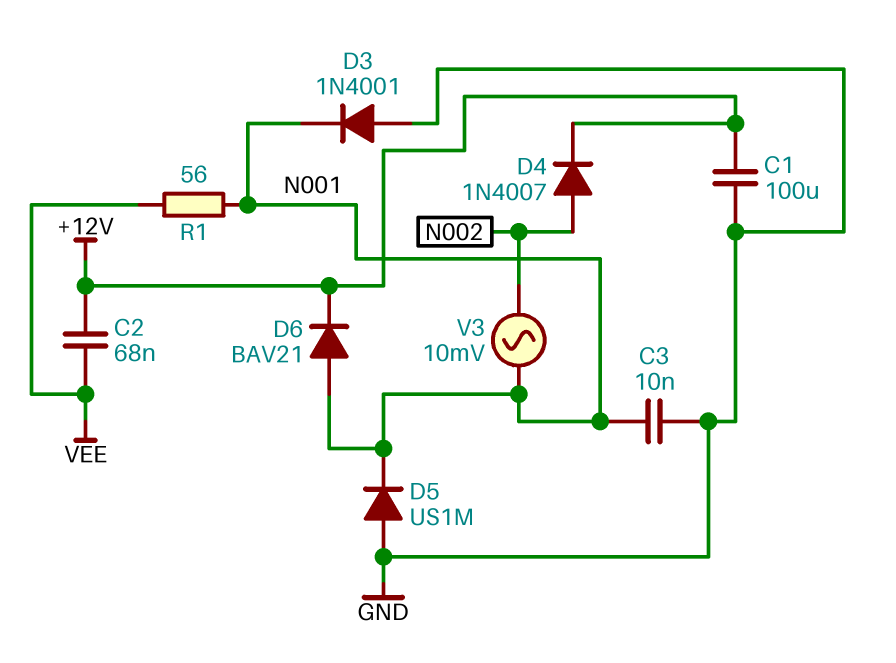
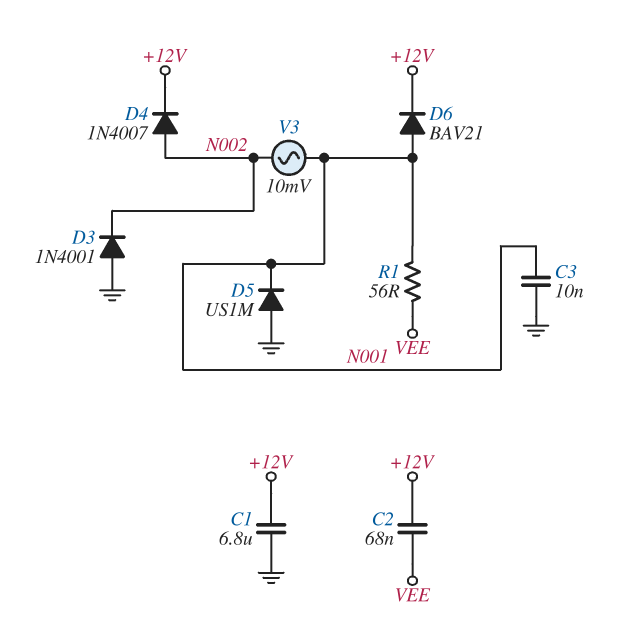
C1: 100uF (+12V, GND) -> 6.8uF (+12V, GND)
D3: diode 1N4001 (A GND, K N001) -> diode 1N4001 (A GND, K N002)

